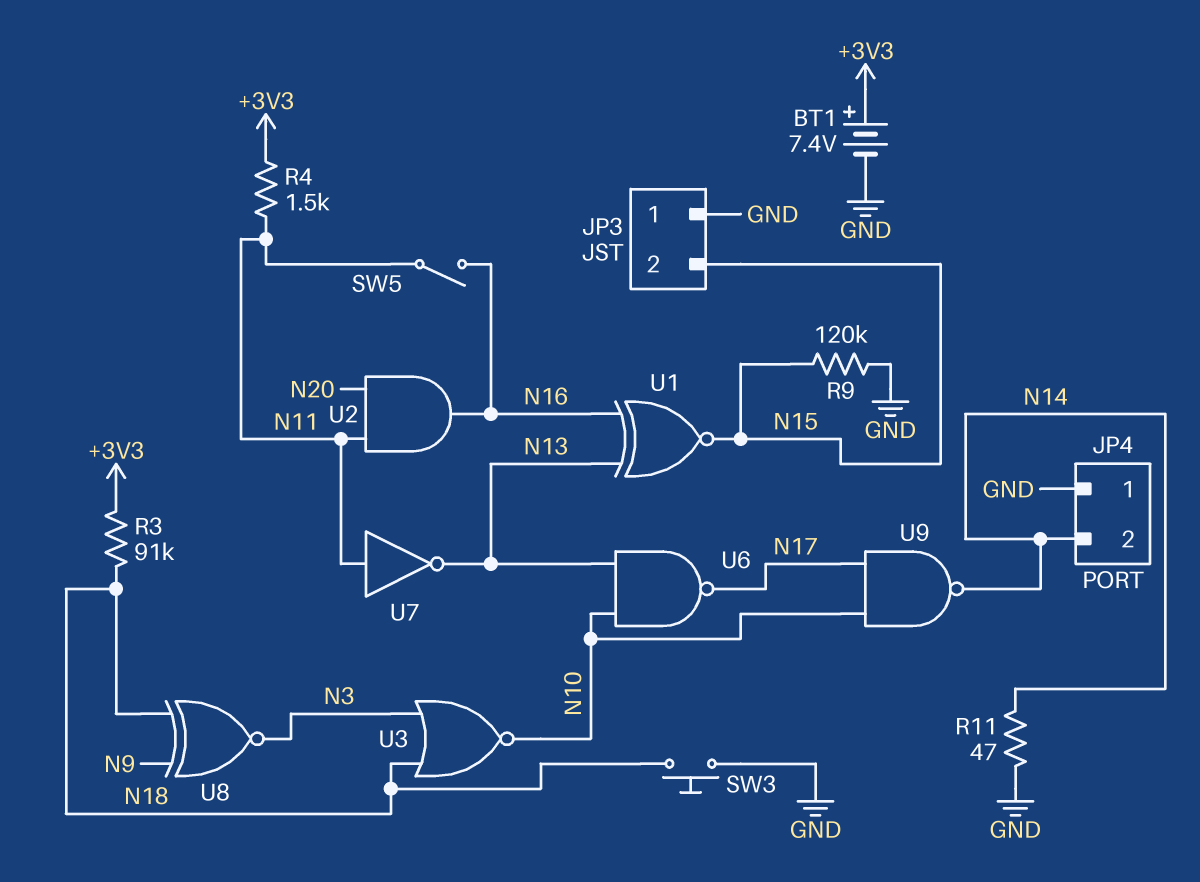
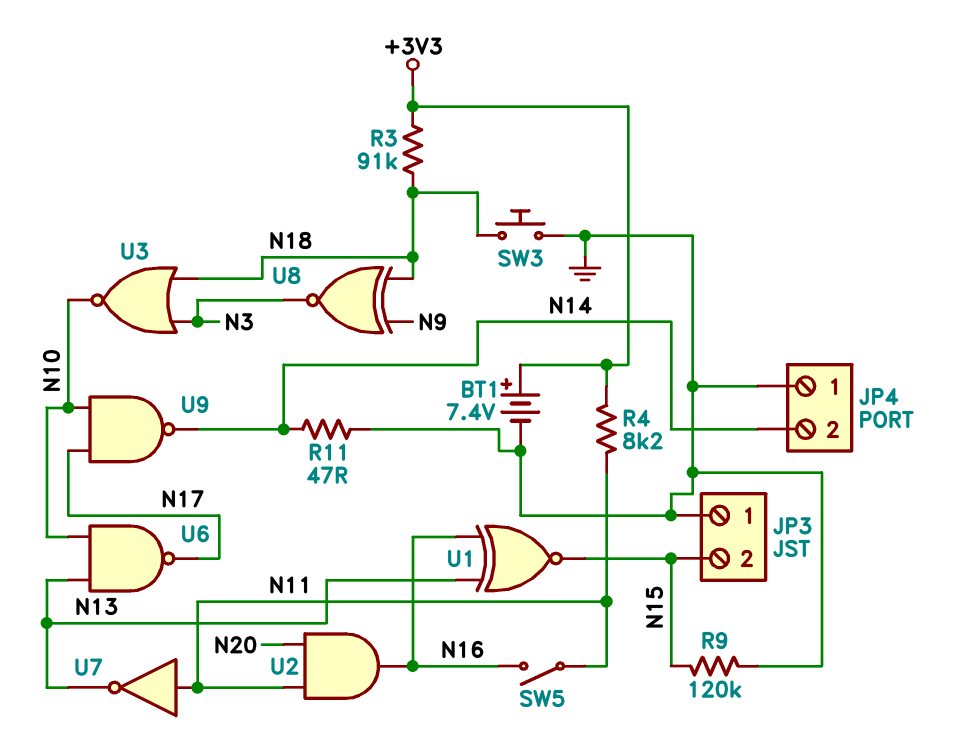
R4: 1.5k (+3V3, N11) -> 8.2k (+3V3, N11)

